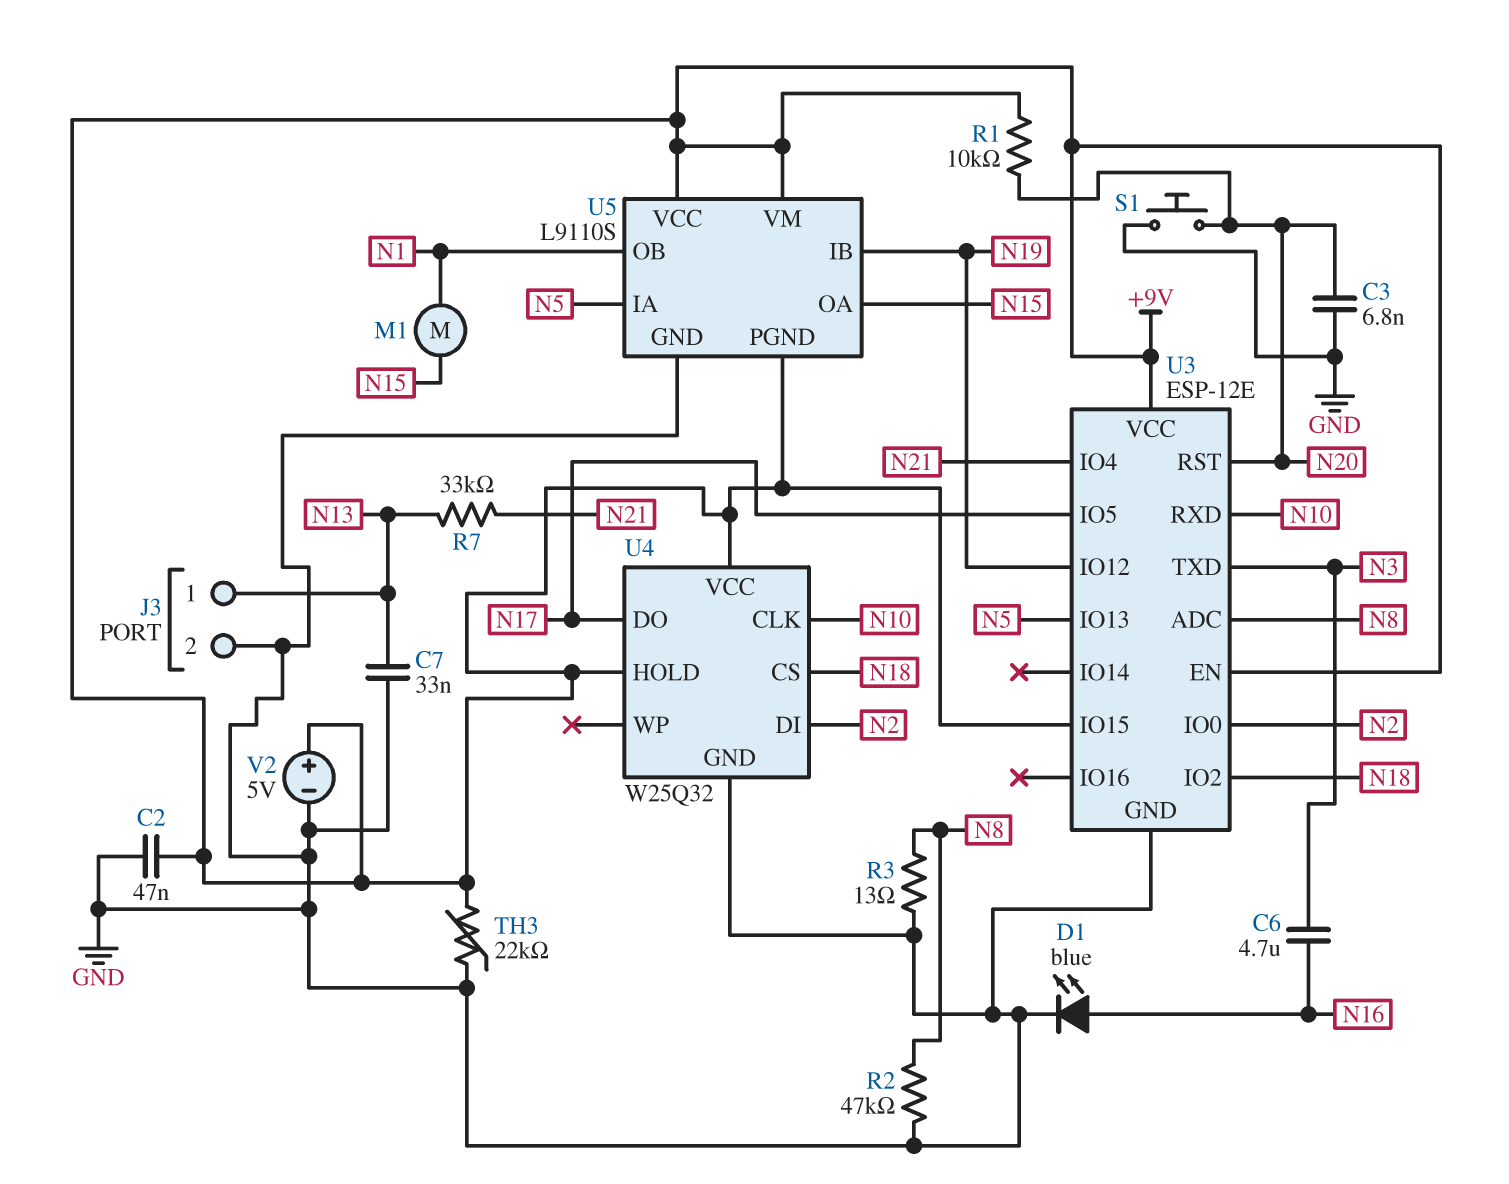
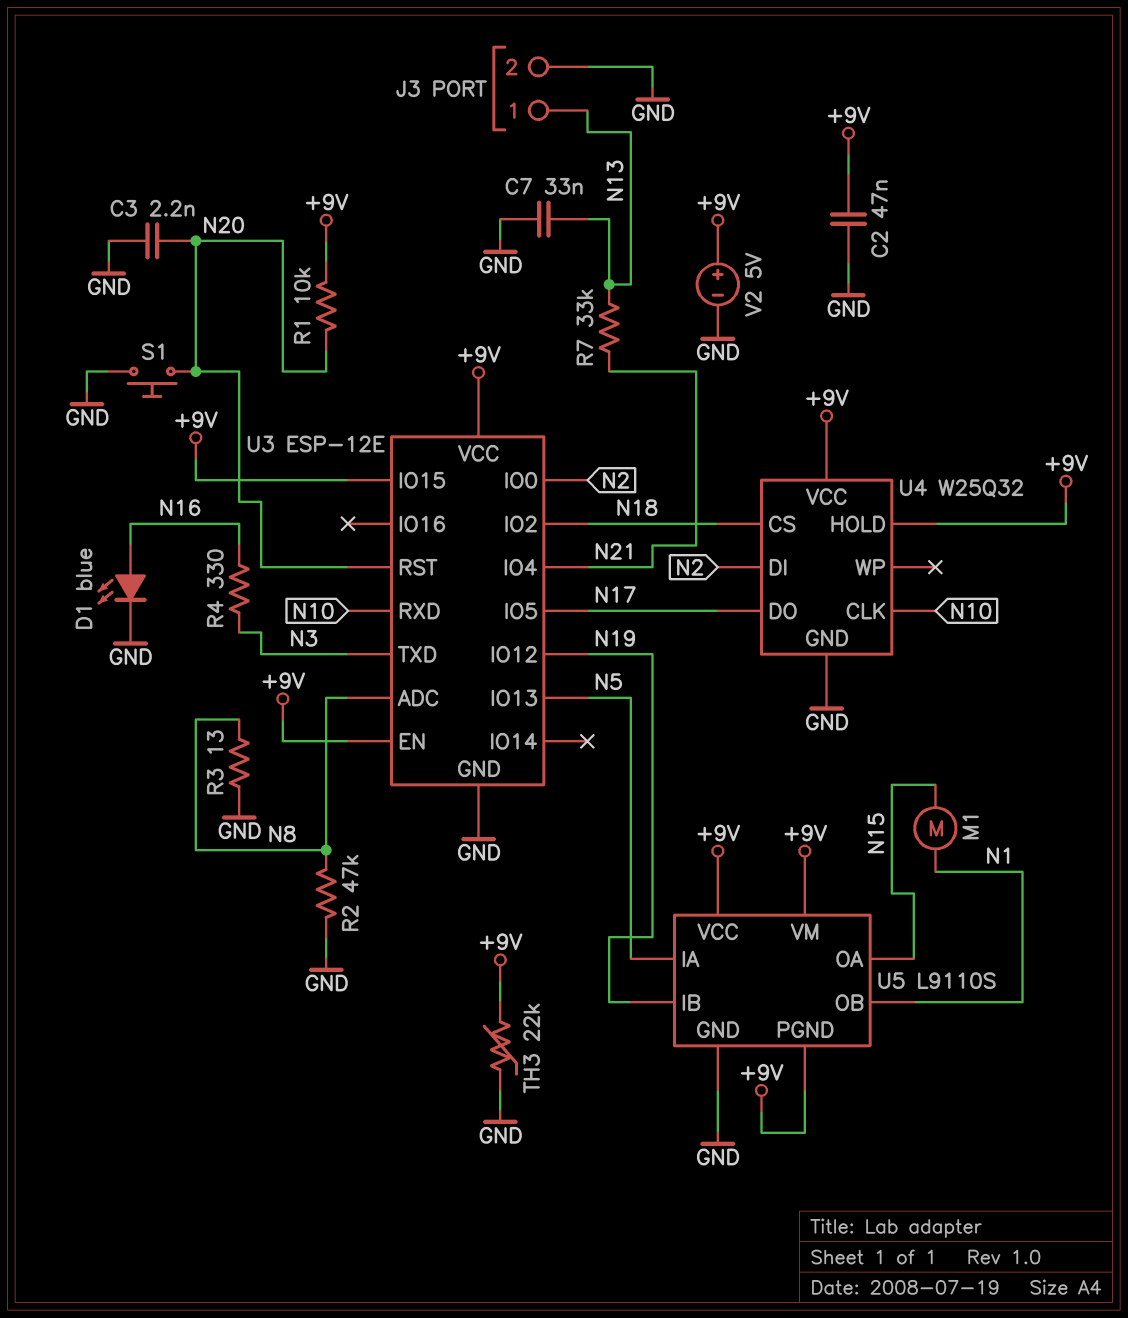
C3: 6.8nF (GND, N20) -> 2.2nF (GND, N20)
C6: 4.7uF (N3, N16) -> none
R4: none -> 330 (N3, N16)

